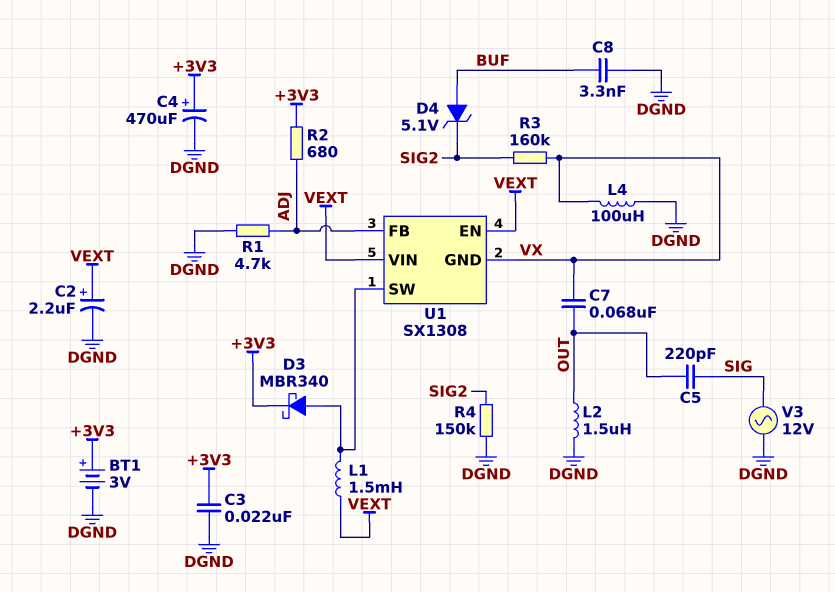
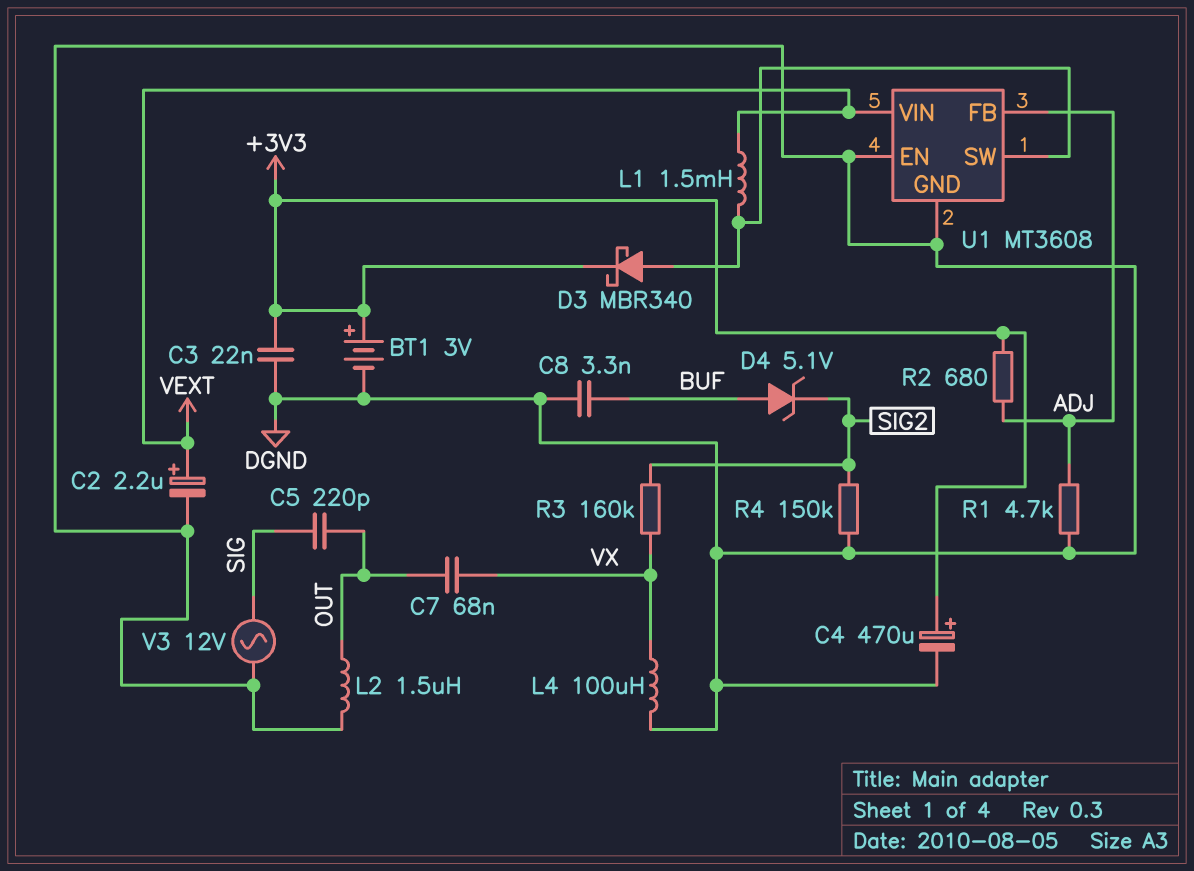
U1: SX1308 -> MT3608
U1 pin EN: VEXT -> DGND
U1 pin GND: VX -> DGND

